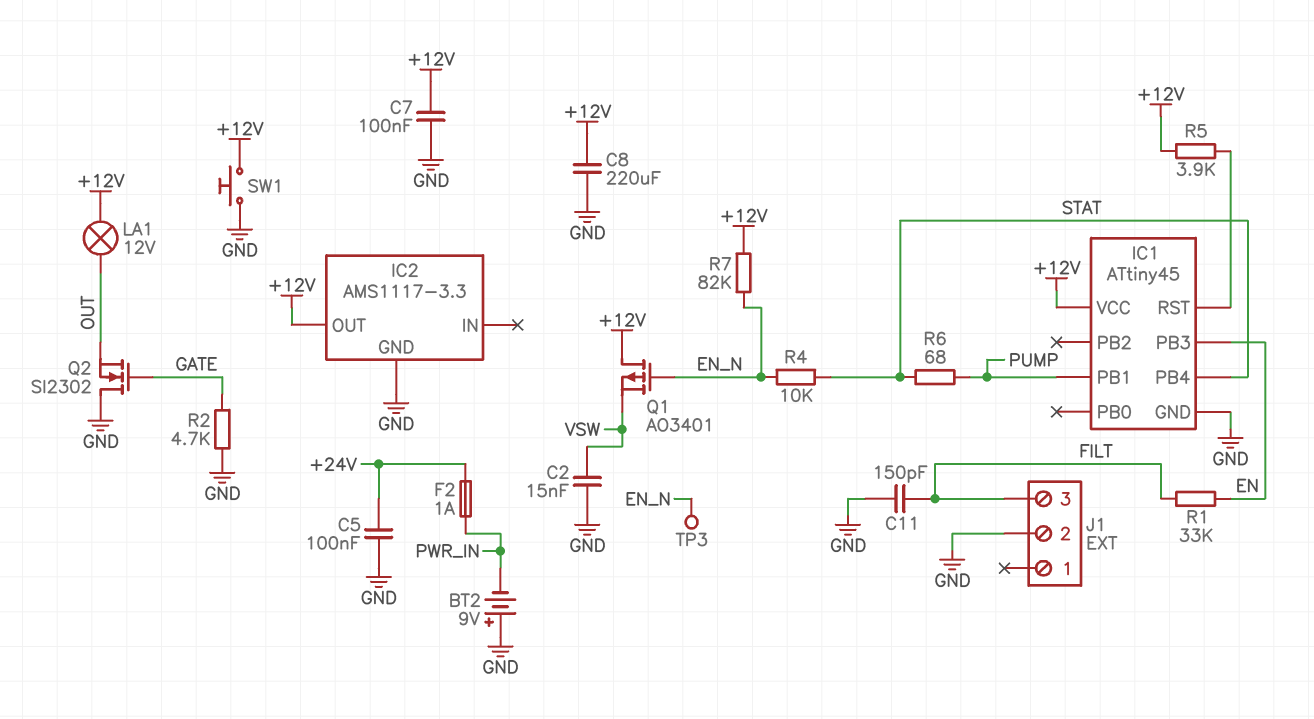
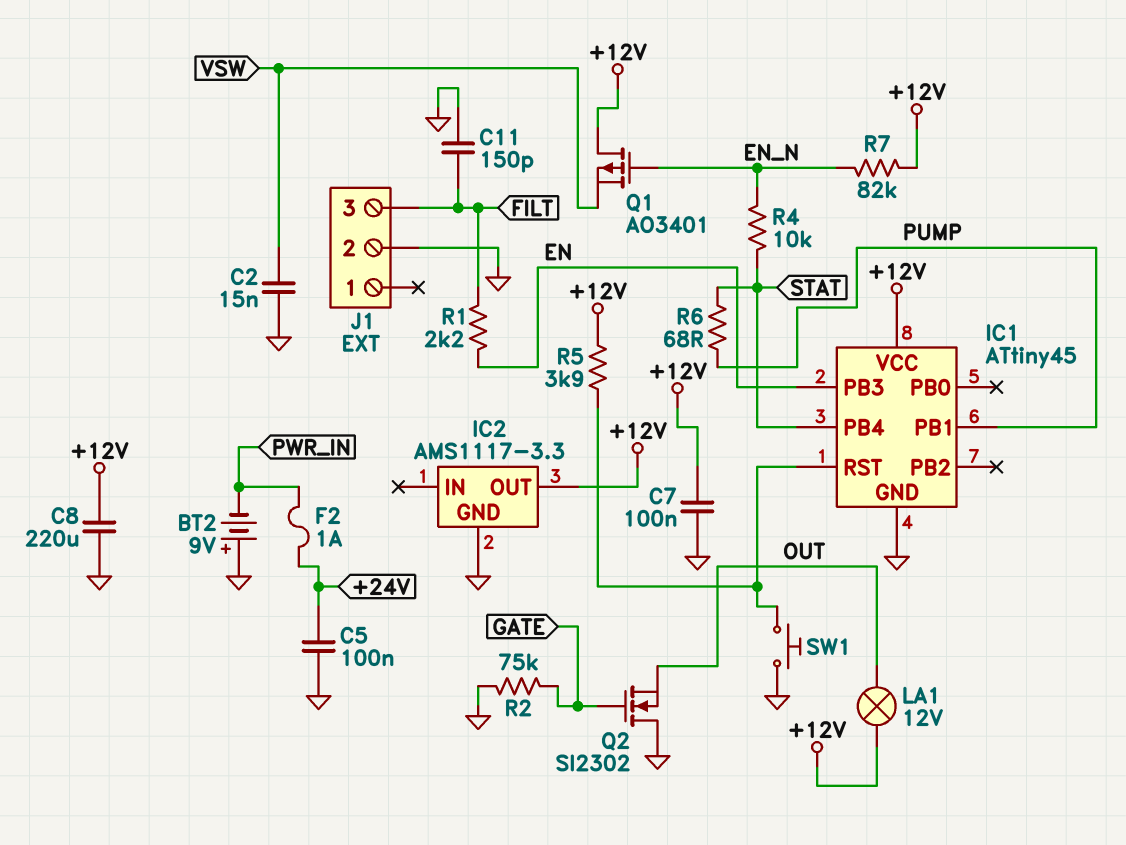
R1: 33k (EN, FILT) -> 2.2k (EN, FILT)
R2: 4.7k (GATE, GND) -> 75k (GATE, GND)
SW1: button (+12V, GND) -> button (GND, IC1/RST)
TP3: test point (EN_N) -> none

